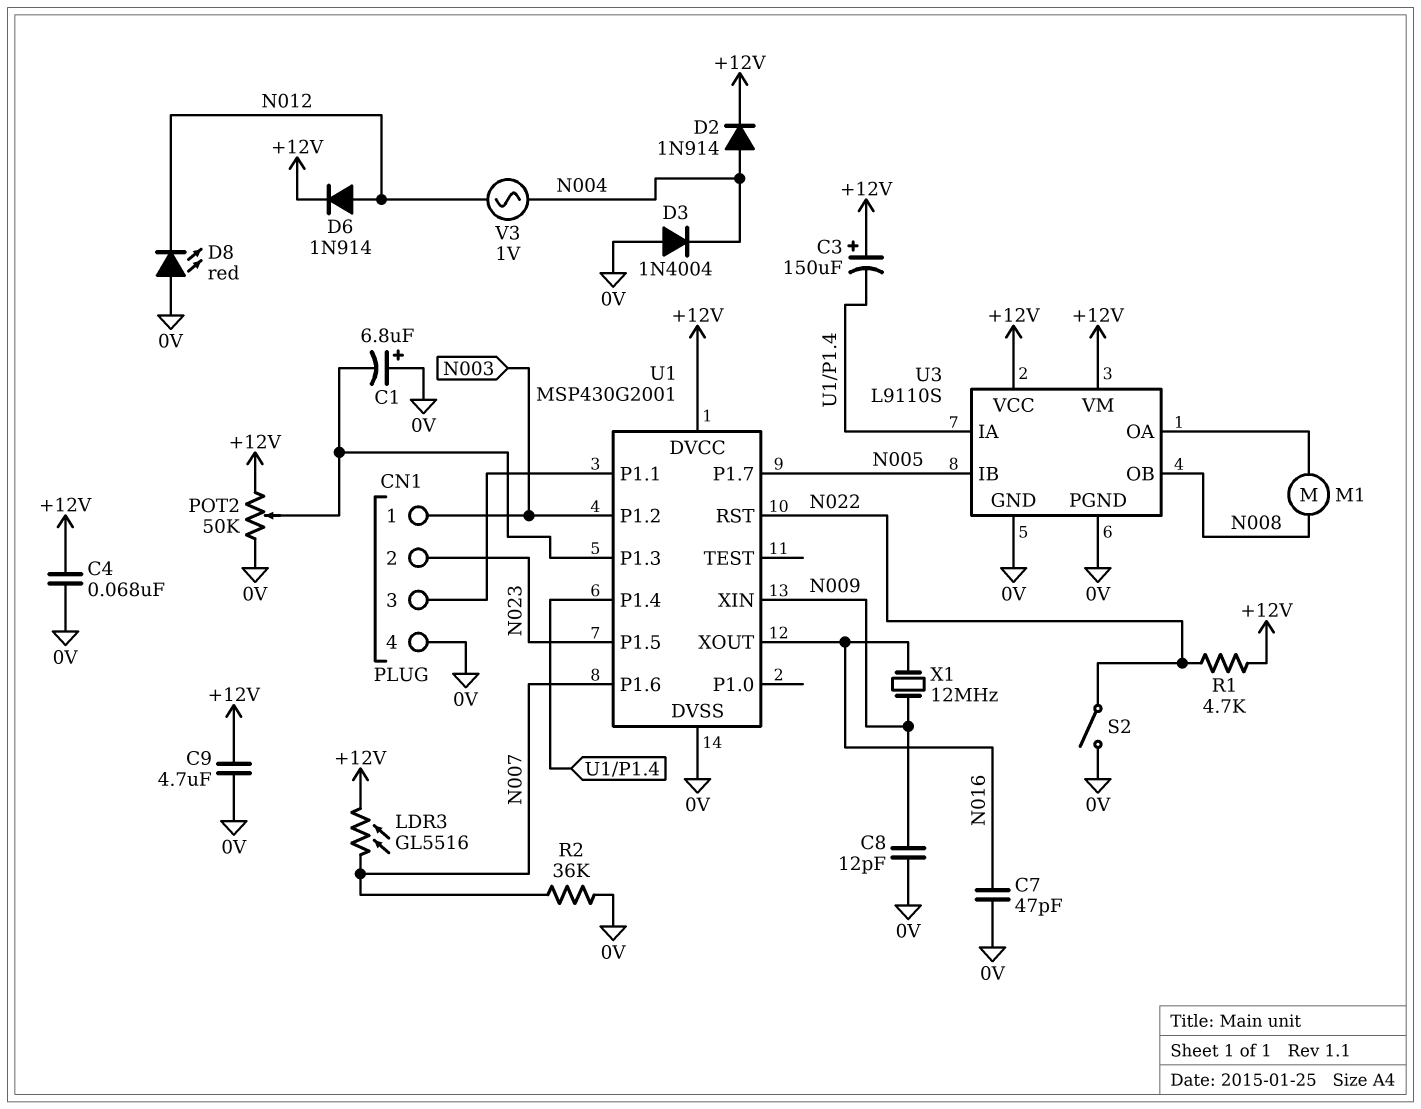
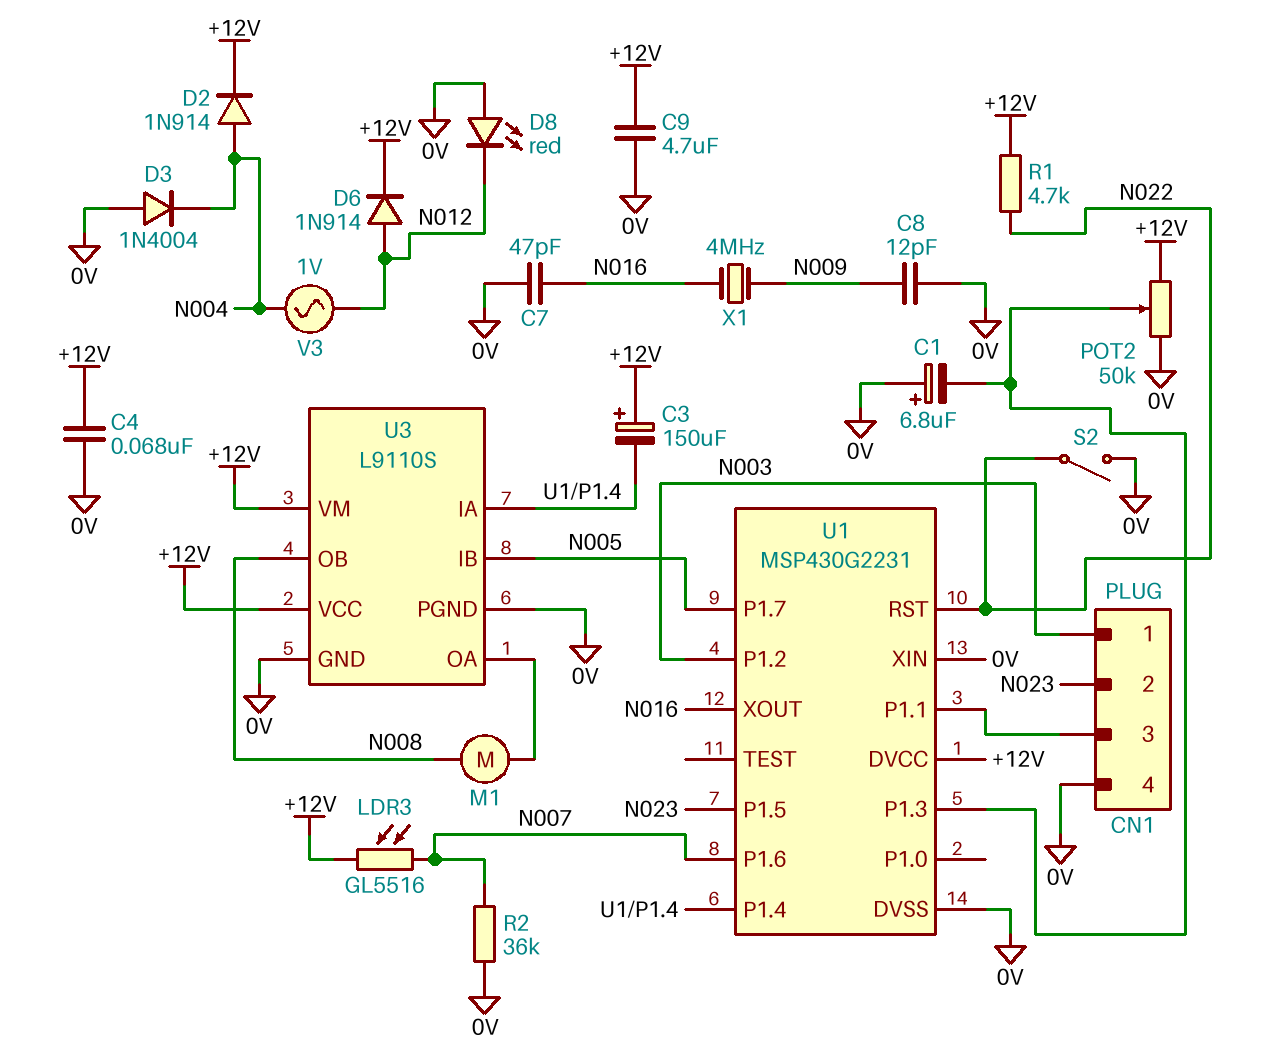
U1: MSP430G2001 -> MSP430G2231
U1 pin XIN: N009 -> 0V
X1: 12MHz (N009, N016) -> 4MHz (N009, N016)

